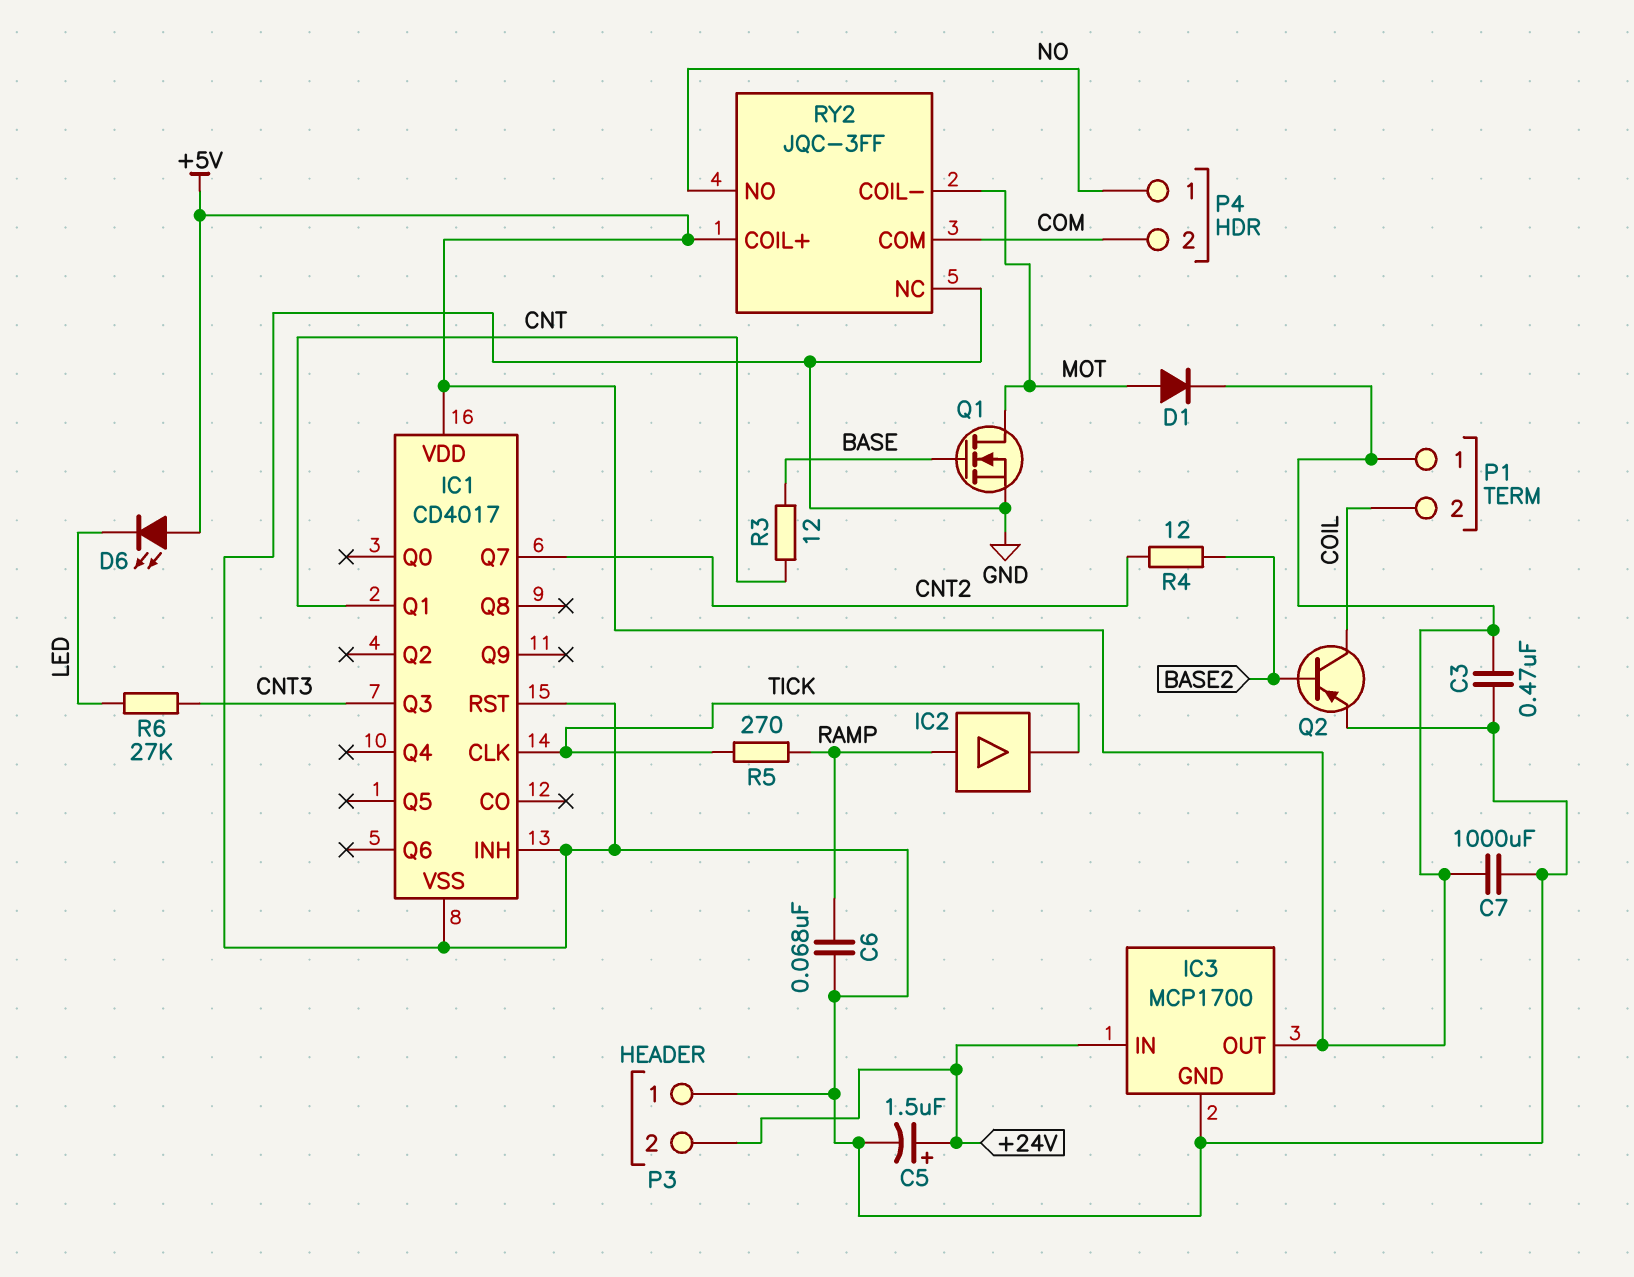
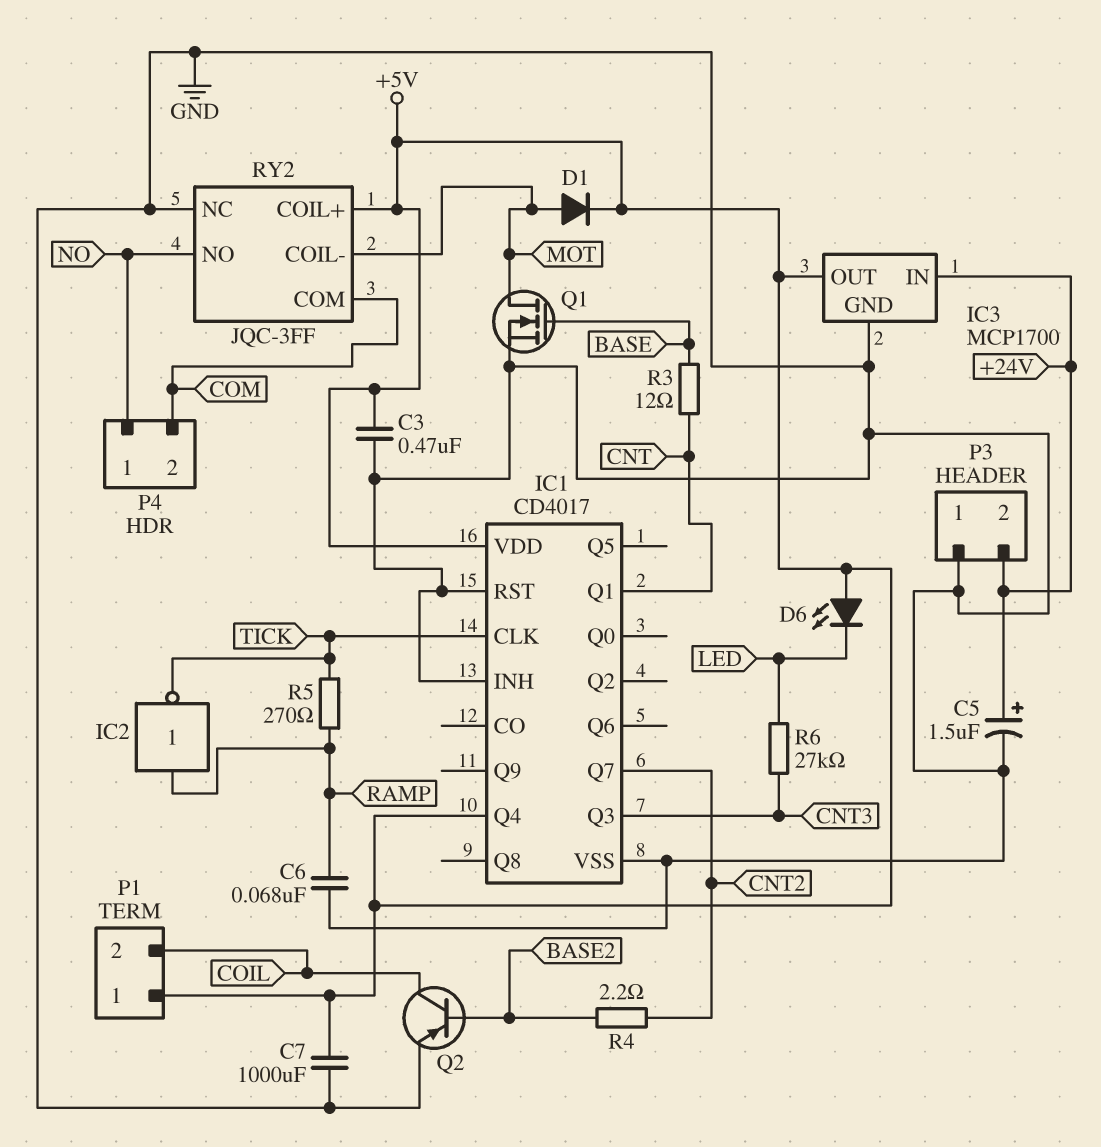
IC1 pin Q4: none -> +5V
IC2: buffer (in RAMP, out TICK) -> NOT (in RAMP, out TICK)
R4: 12 (BASE2, CNT2) -> 2.2 (BASE2, CNT2)

